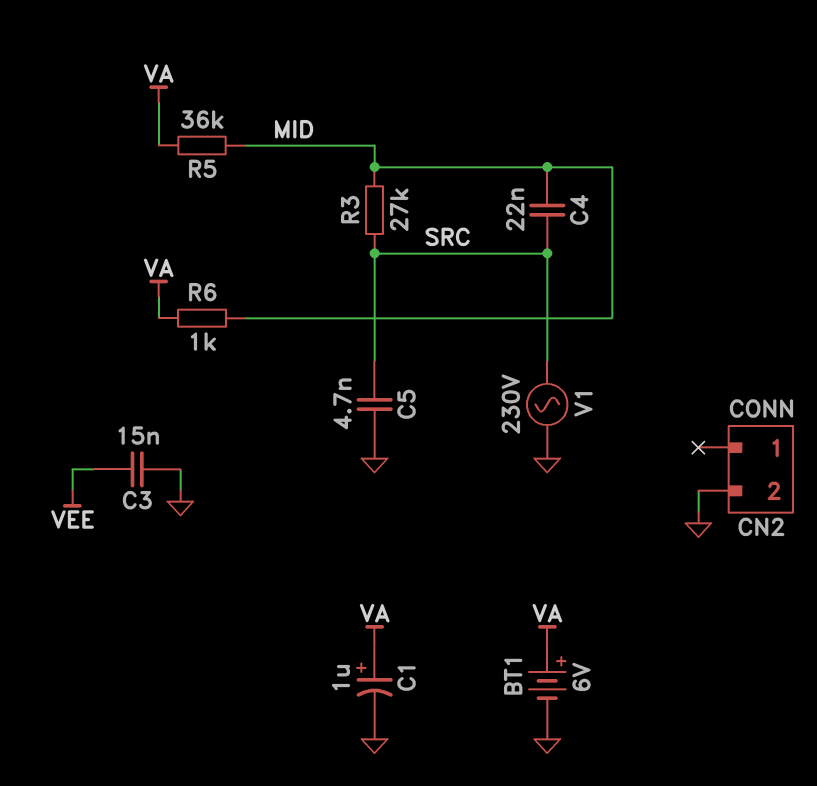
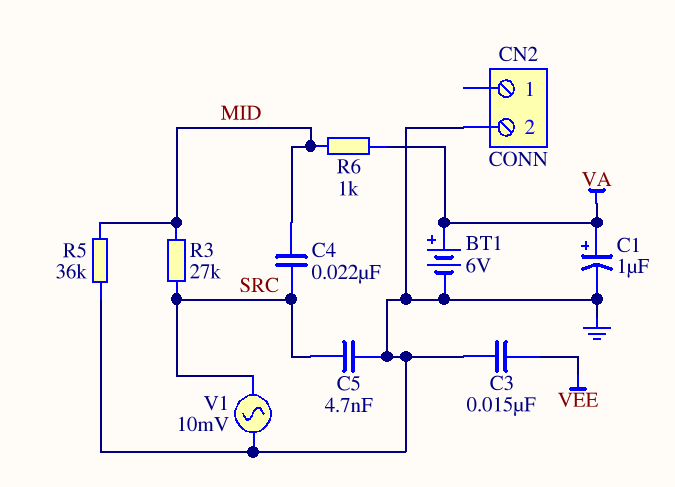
R5: 36k (MID, VA) -> 36k (GND, MID)
V1: AC 230V (GND, SRC) -> AC 10mV (GND, SRC)

